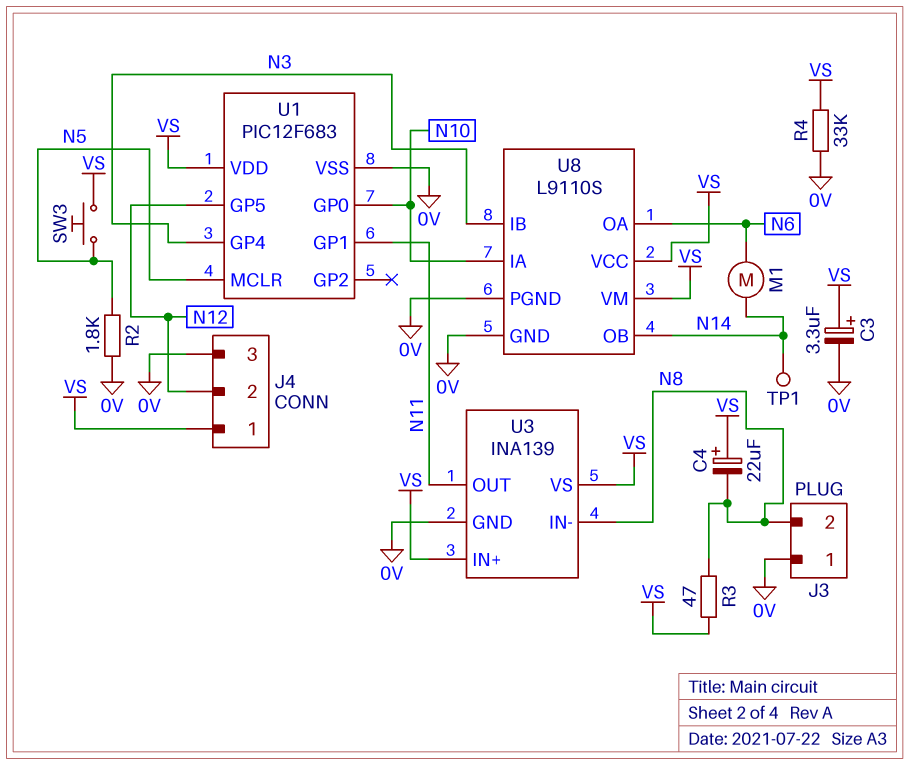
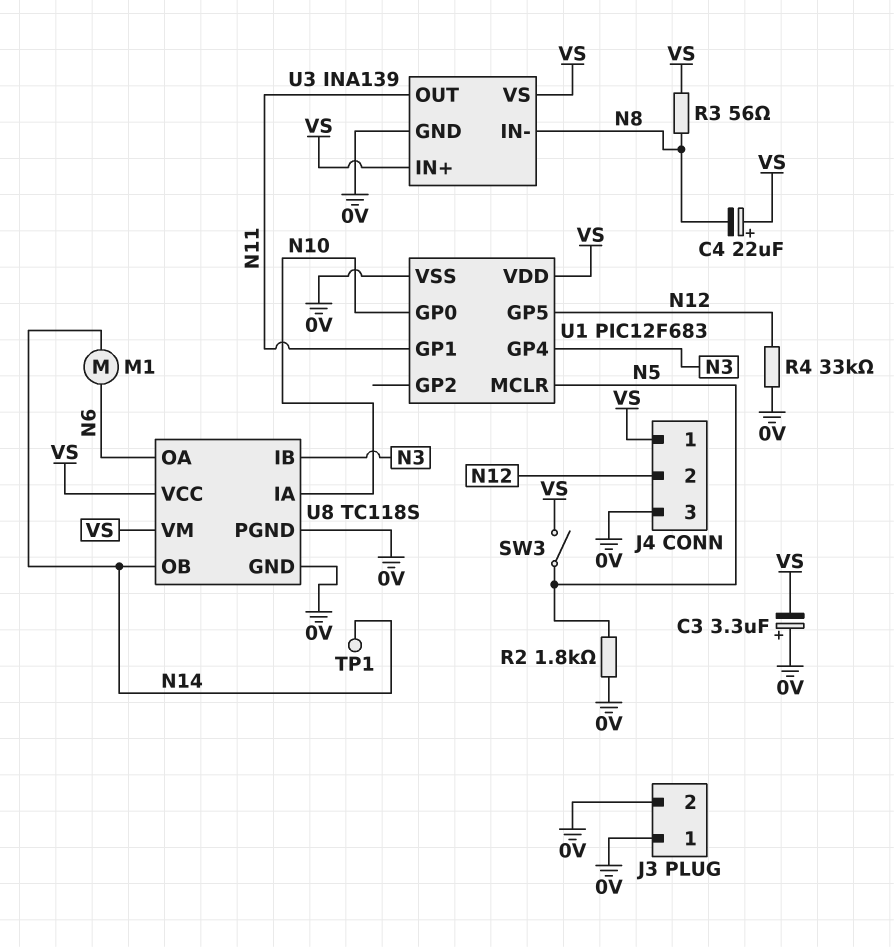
C3: 3.3uF (plus VS, minus 0V) -> 3.3uF (plus 0V, minus VS)
J3 pin 2: N8 -> 0V
R3: 47 (N8, VS) -> 56 (N8, VS)
R4: 33k (0V, VS) -> 33k (0V, N12)
SW3: button (N5, VS) -> switch (N5, VS)
U8: L9110S -> TC118S

